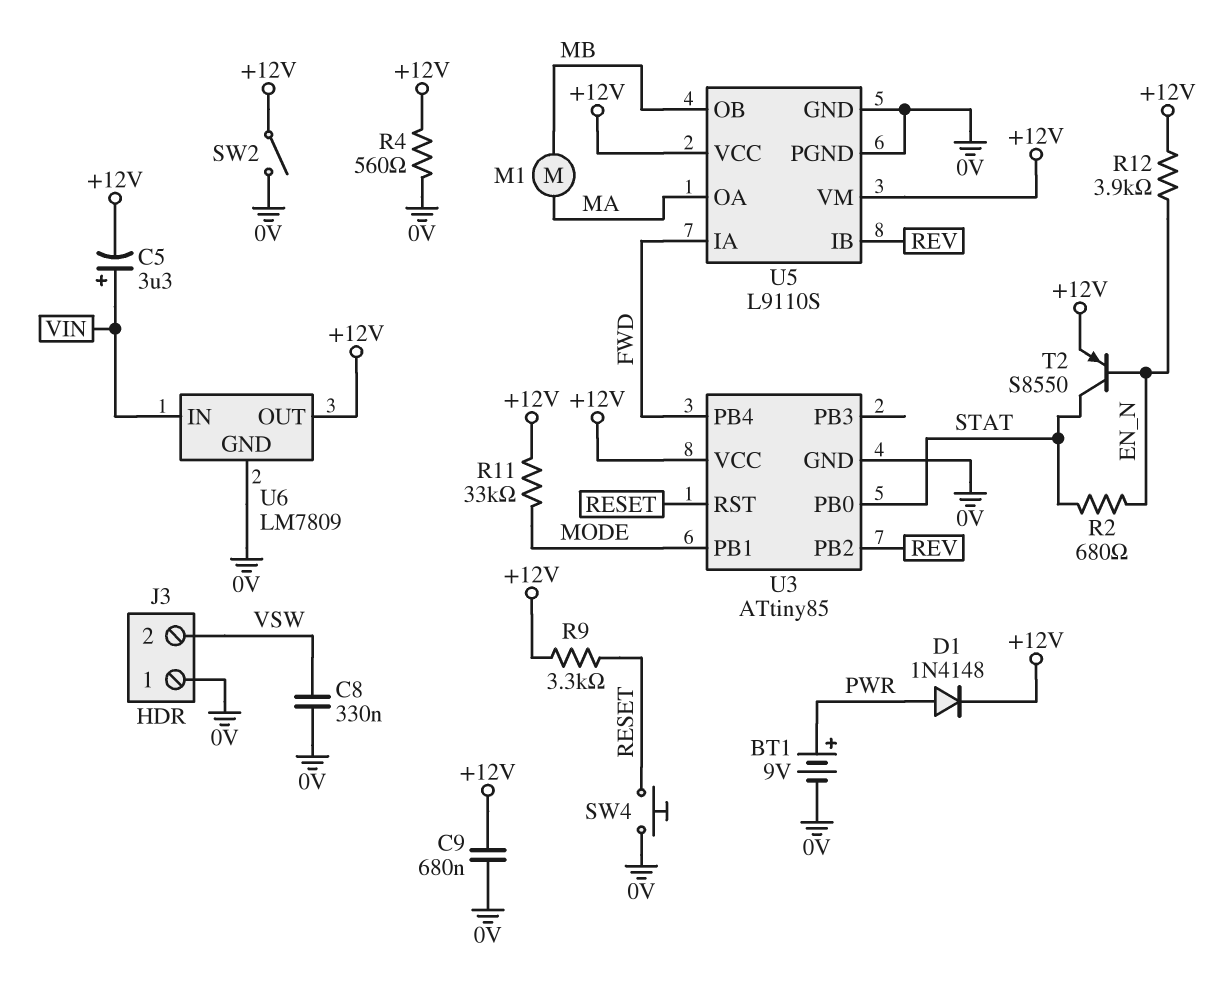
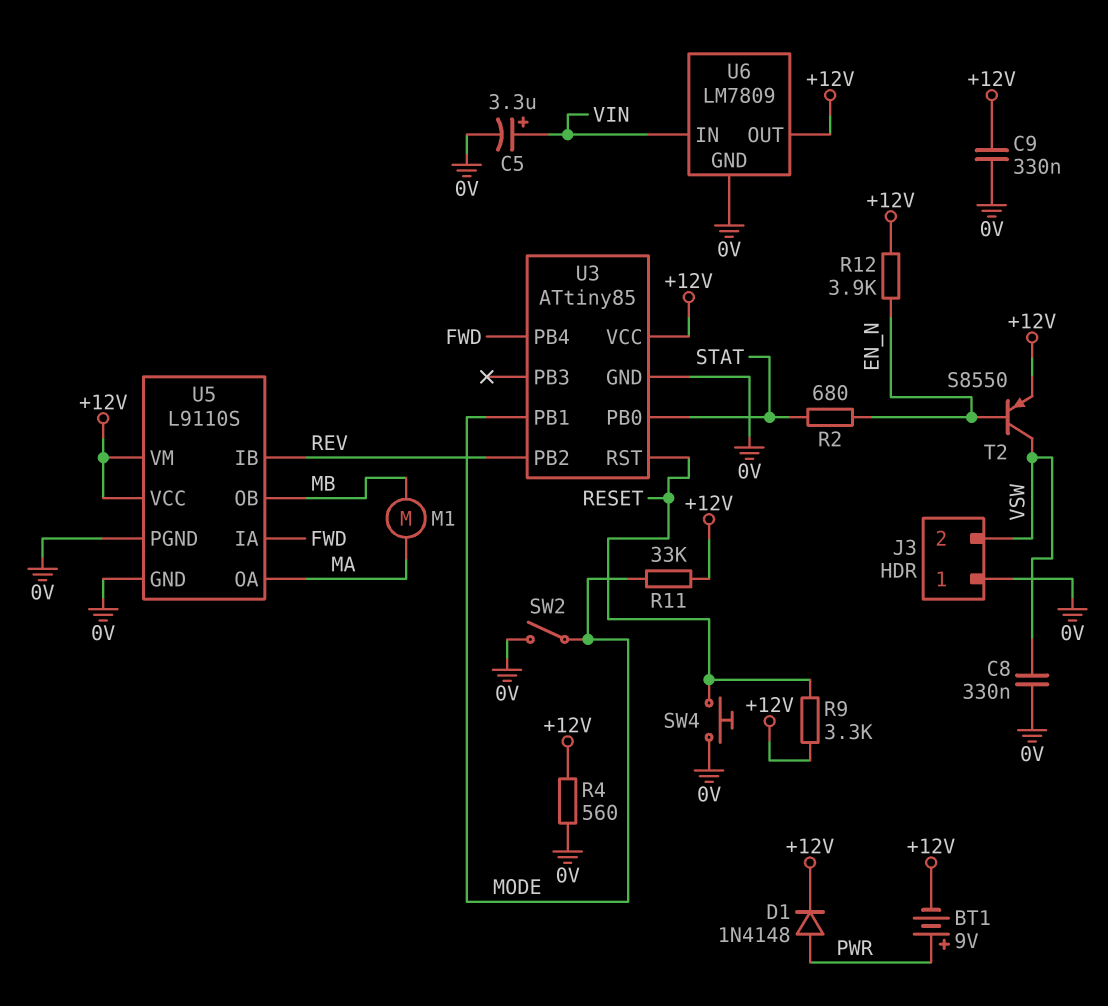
BT1: 9V (plus PWR, minus 0V) -> 9V (plus PWR, minus +12V)
C5: 3.3uF (plus VIN, minus +12V) -> 3.3uF (plus VIN, minus 0V)
C9: 680nF (+12V, 0V) -> 330nF (+12V, 0V)
SW2: switch (+12V, 0V) -> switch (0V, MODE)
T2: PNP S8550 (B EN_N, C STAT, E +12V) -> PNP S8550 (B EN_N, C VSW, E +12V)

